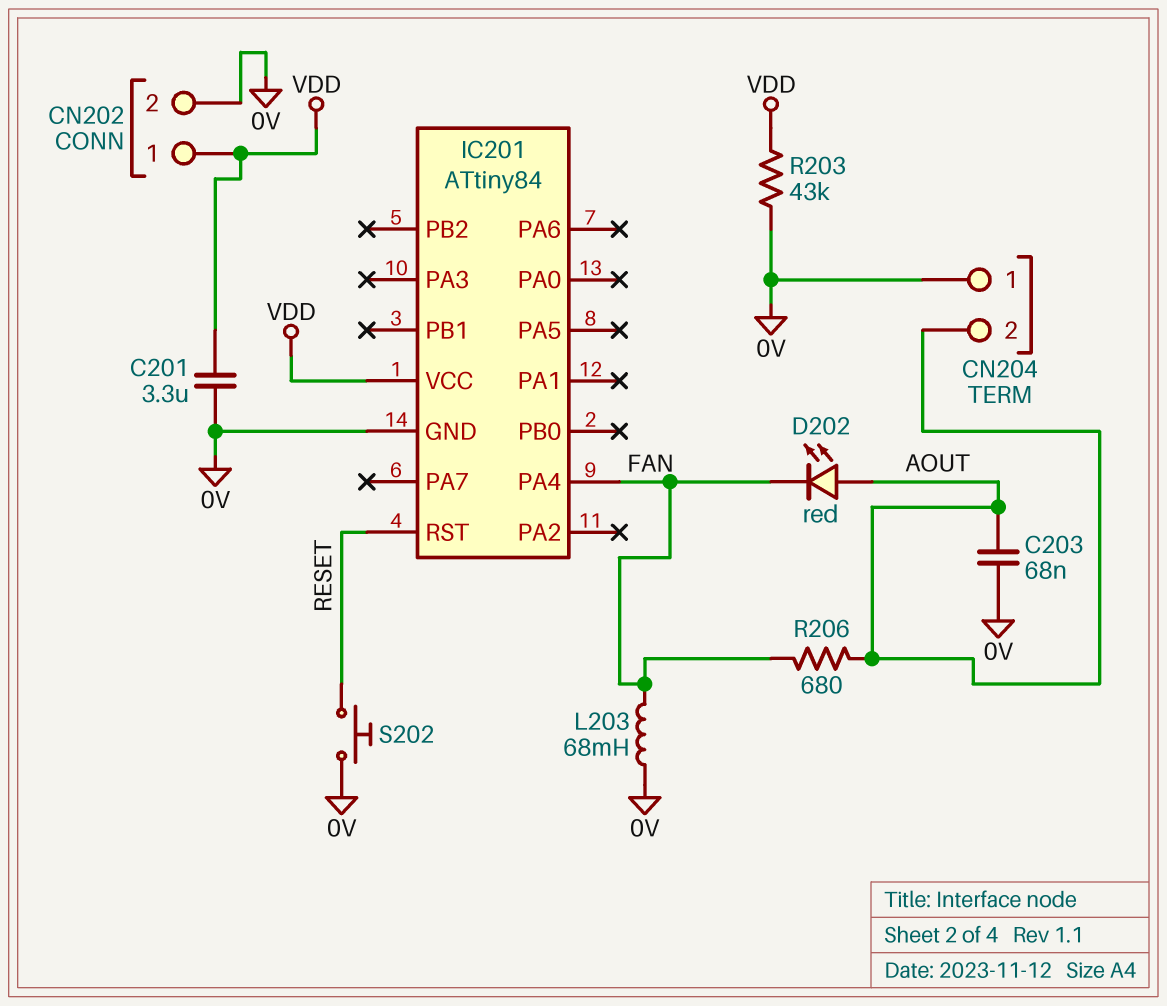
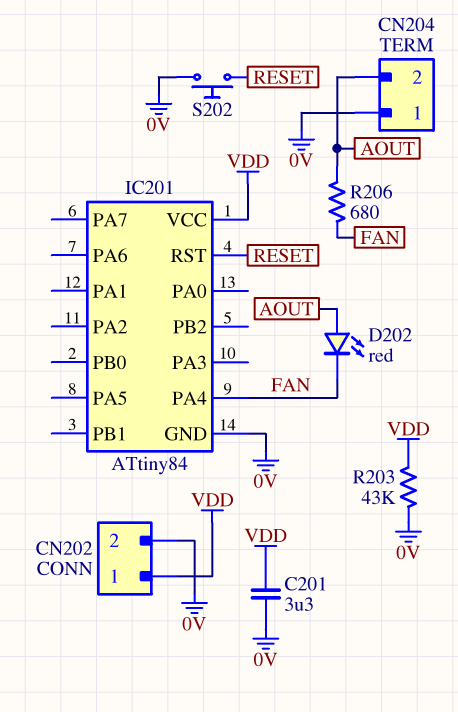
C203: 68nF (0V, AOUT) -> none
L203: 68mH (0V, FAN) -> none

